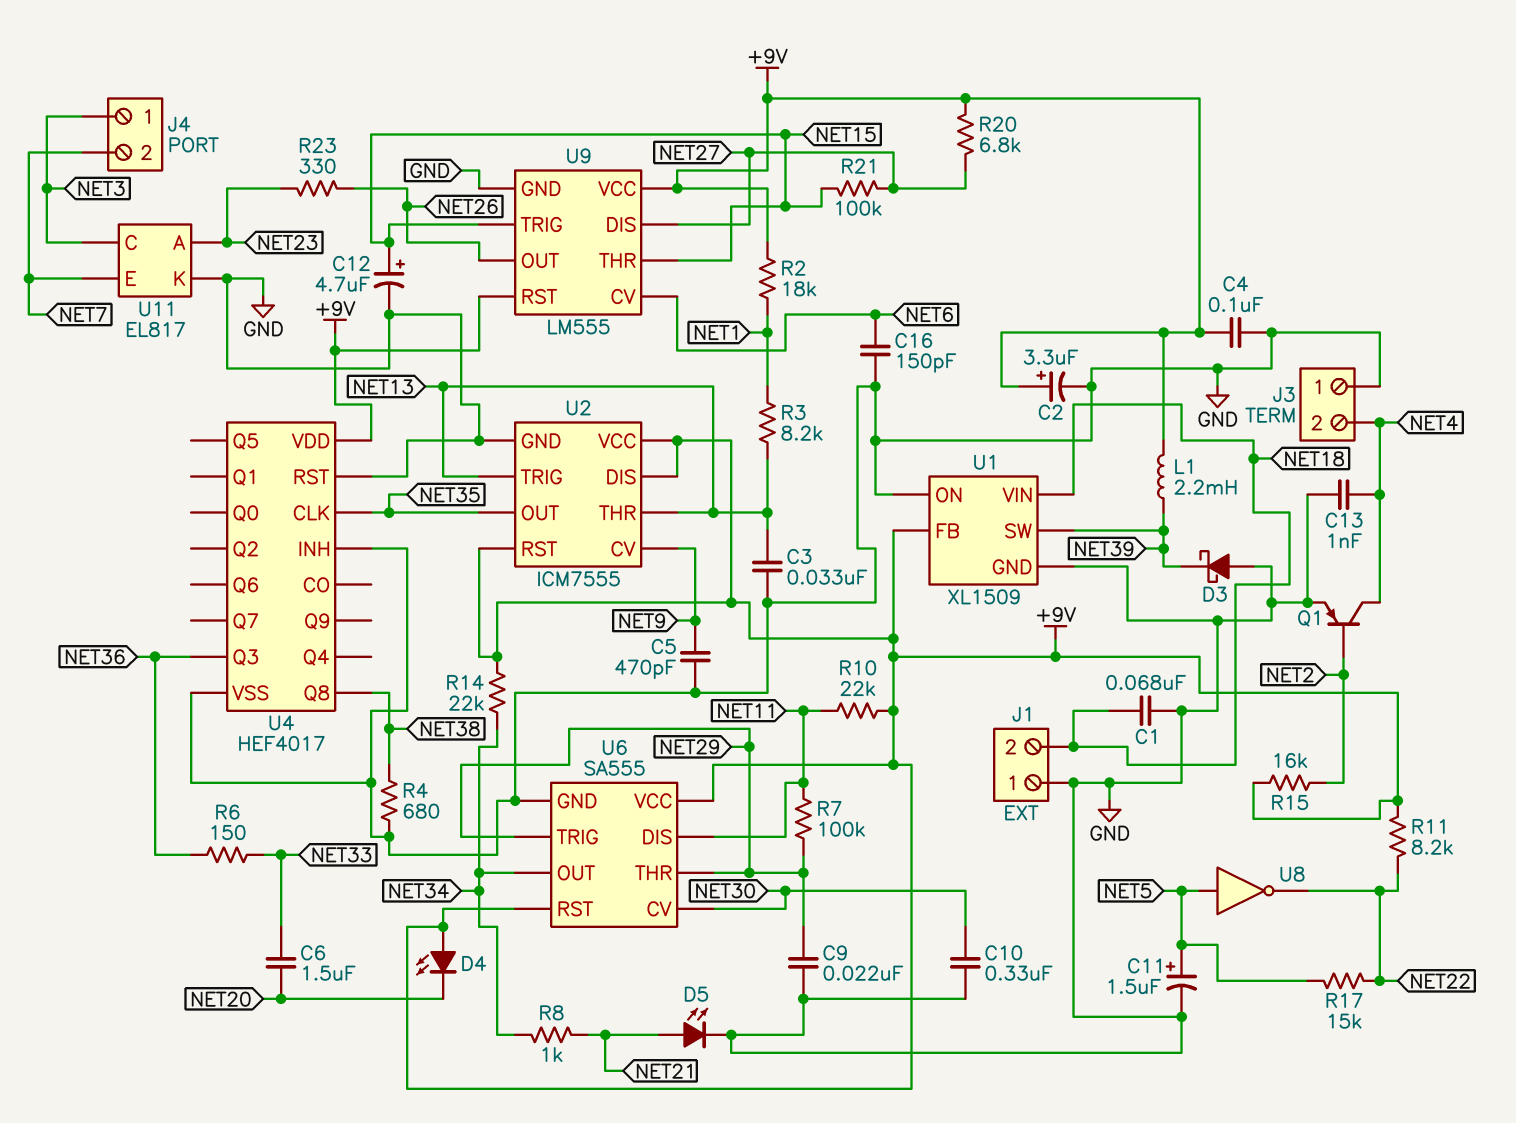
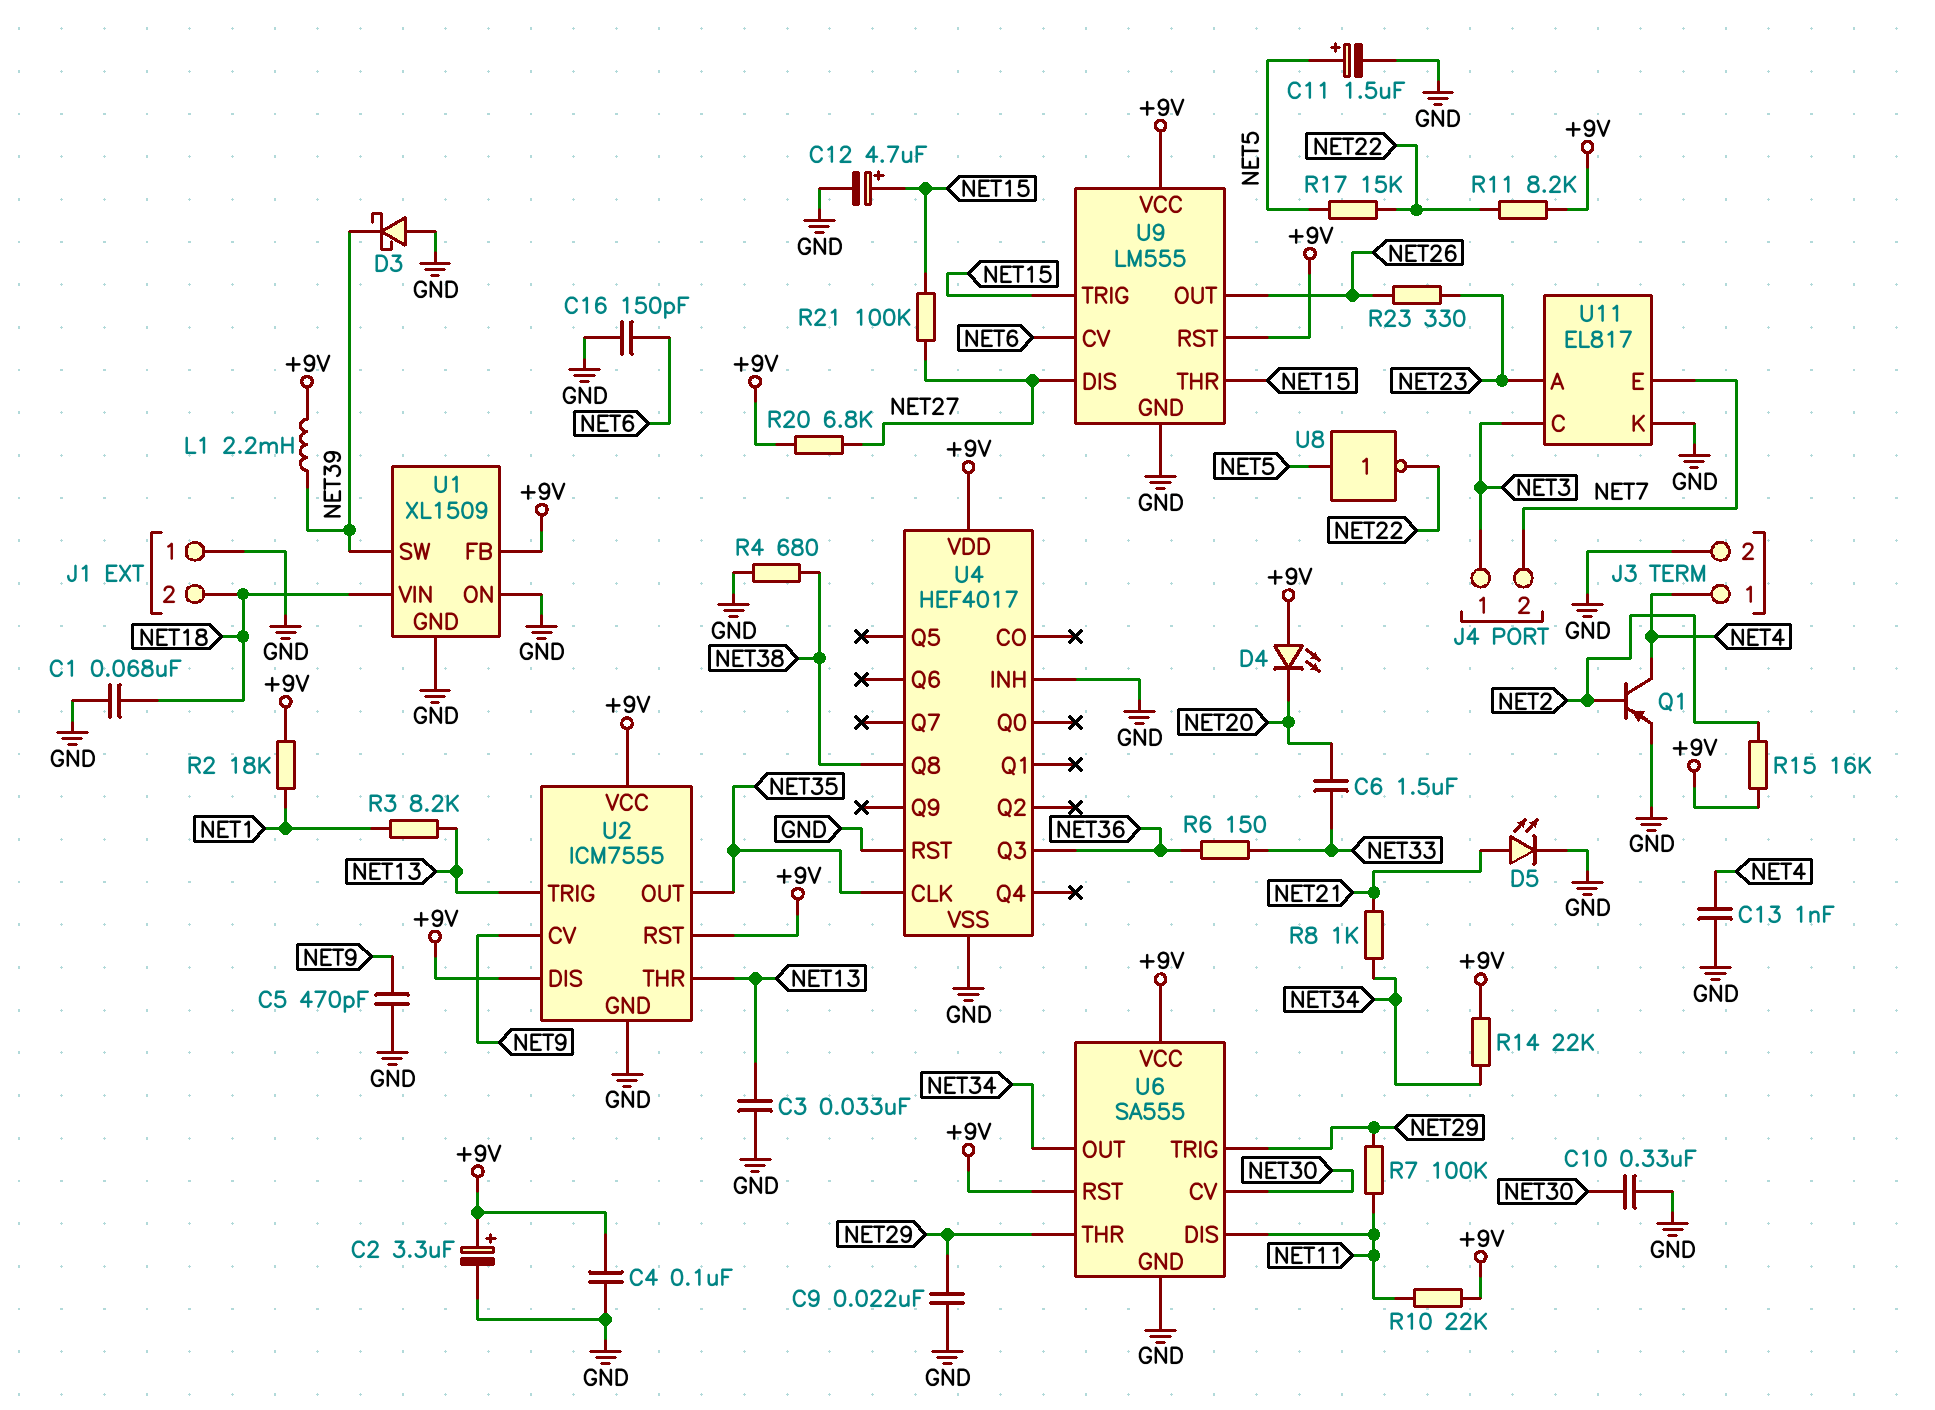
J3 pin 1: GND -> NET4
J3 pin 2: NET4 -> GND

